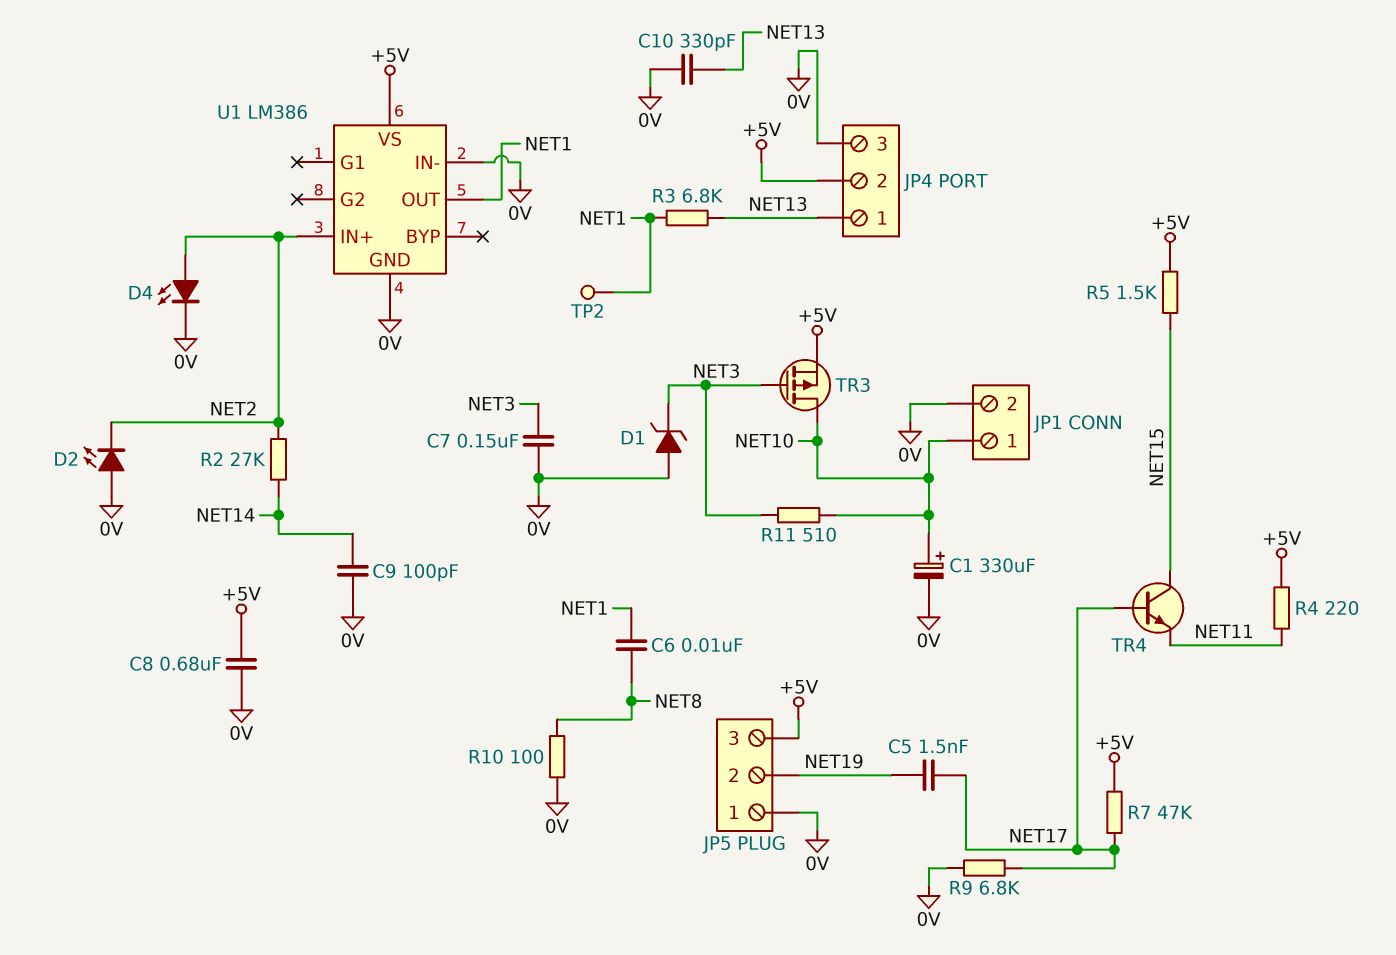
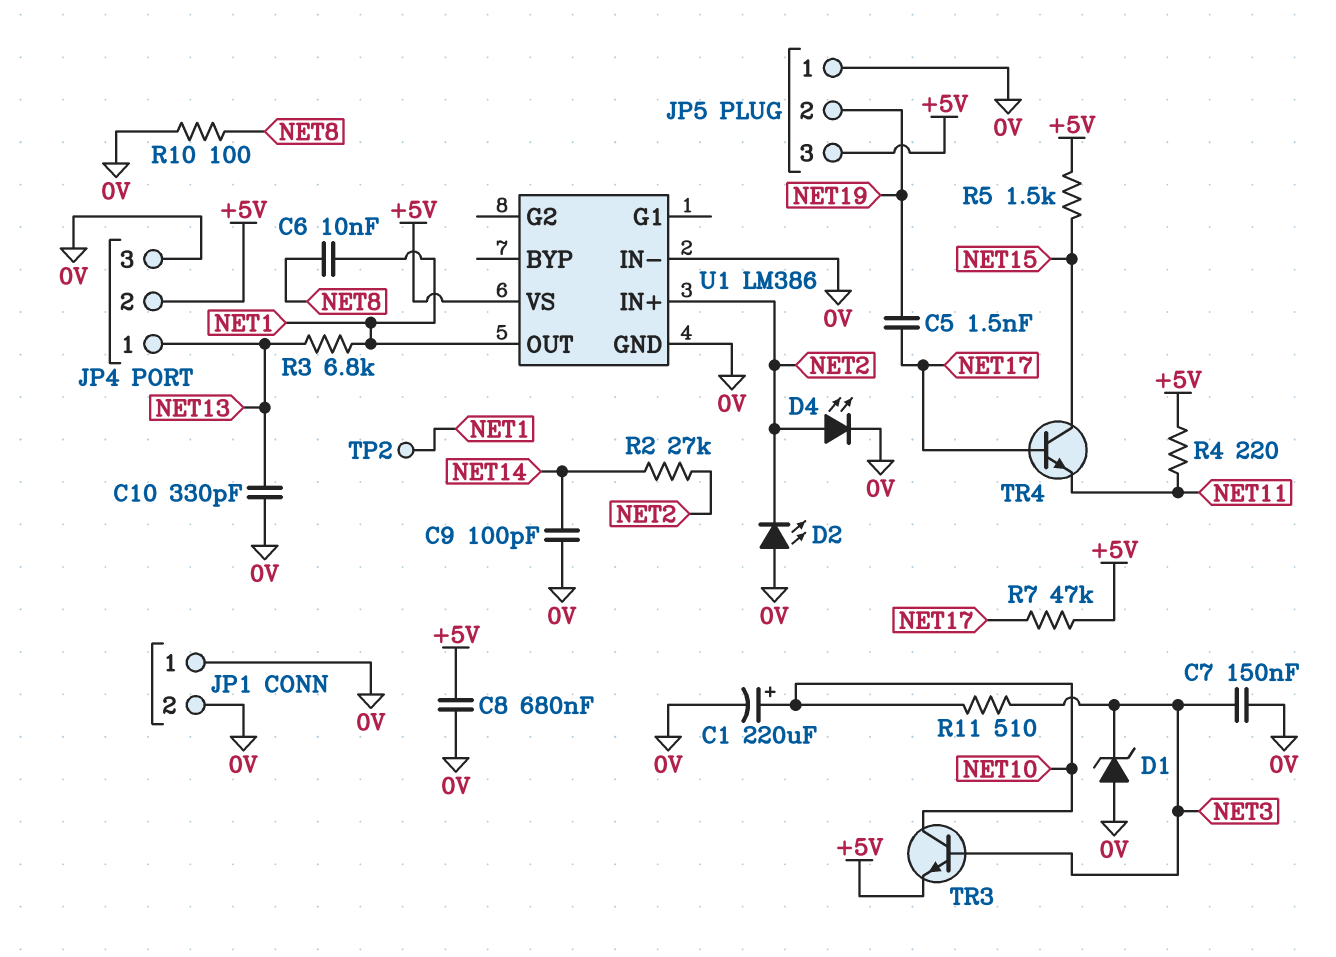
C1: 330uF (plus NET10, minus 0V) -> 220uF (plus NET10, minus 0V)
JP1 pin 1: NET10 -> 0V
R9: 6.8k (0V, NET17) -> none
TR3: PMOS (G NET3, D NET10, S +5V) -> NPN (B NET3, C NET10, E +5V)

